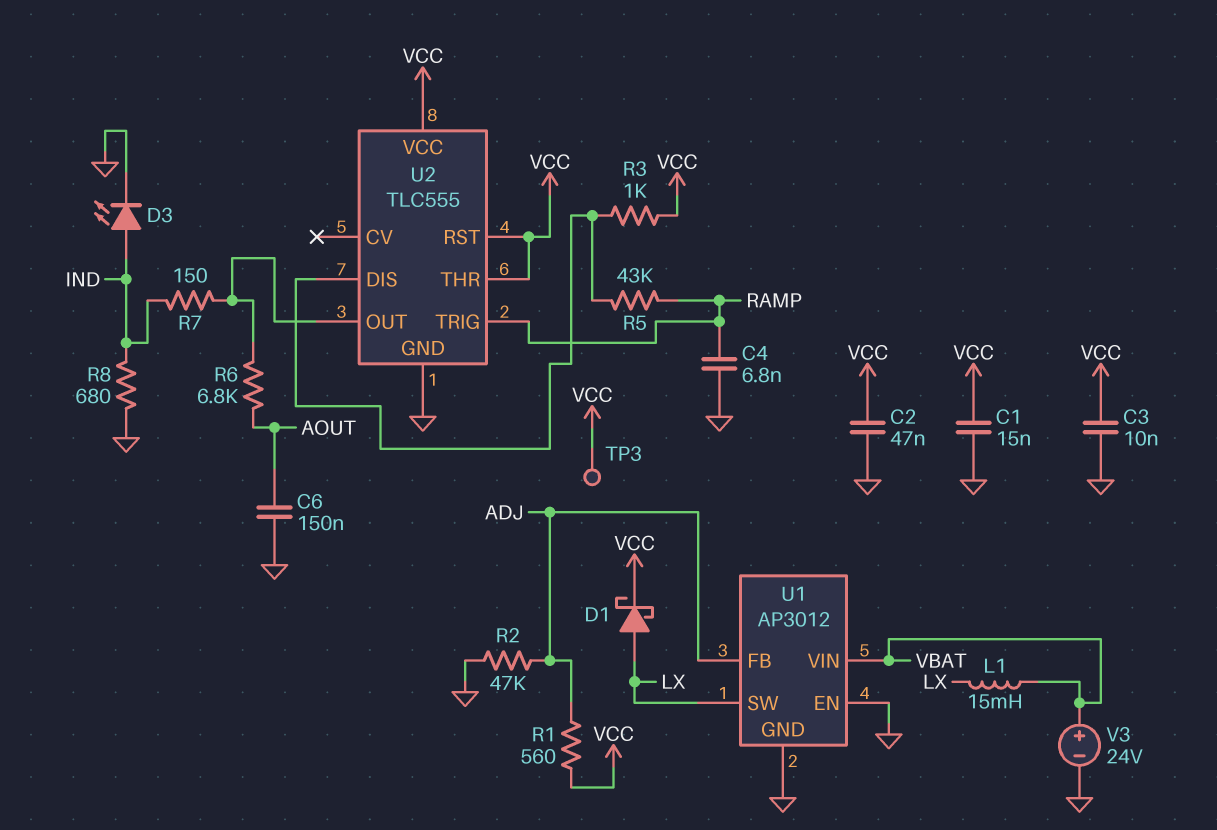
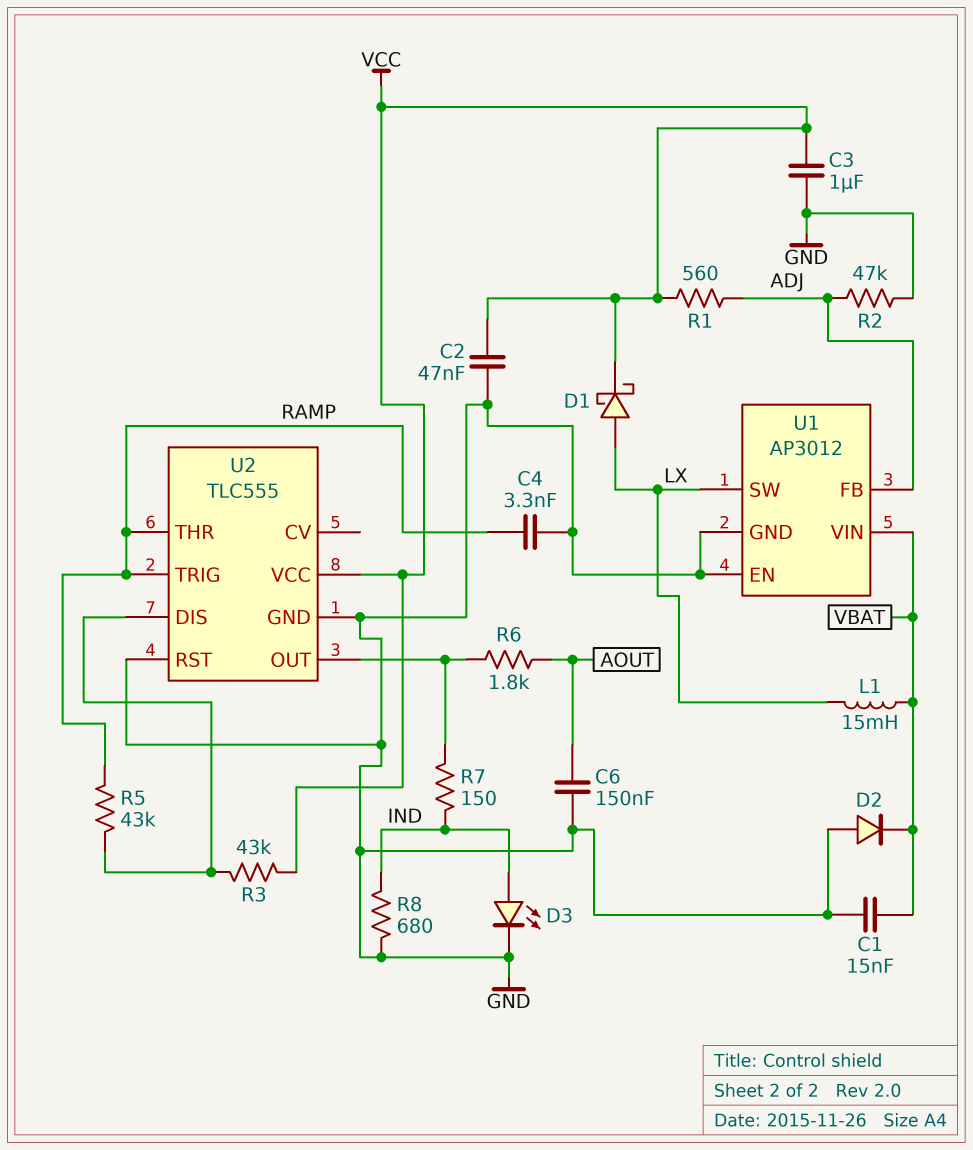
C1: 15nF (GND, VCC) -> 15nF (GND, VBAT)
C3: 10nF (GND, VCC) -> 1uF (GND, VCC)
C4: 6.8nF (GND, RAMP) -> 3.3nF (GND, RAMP)
D2: none -> diode (A GND, K VBAT)
R3: 1k (U2/DIS, VCC) -> 43k (U2/DIS, VCC)
R6: 6.8k (AOUT, U2/OUT) -> 1.8k (AOUT, U2/OUT)
TP3: test point (VCC) -> none
U2 pin RST: VCC -> GND
U2 pin THR: VCC -> RAMP
V3: 24V (plus VBAT, minus GND) -> none

